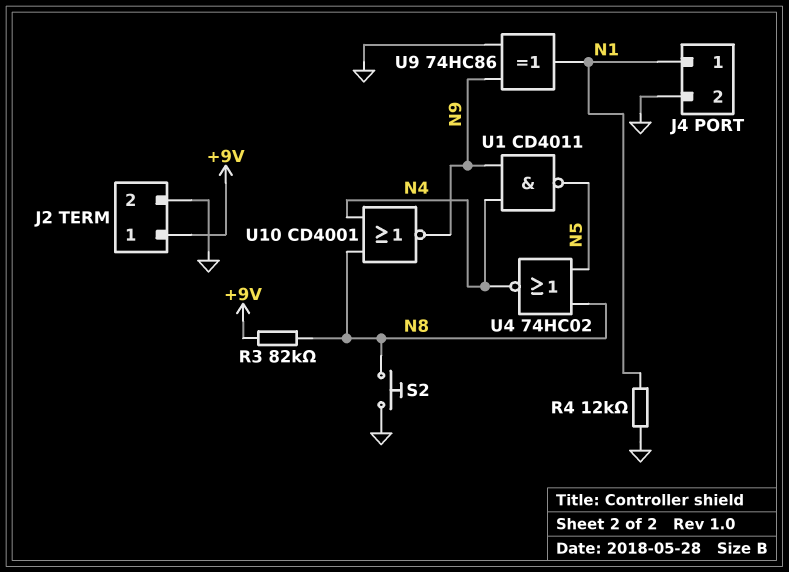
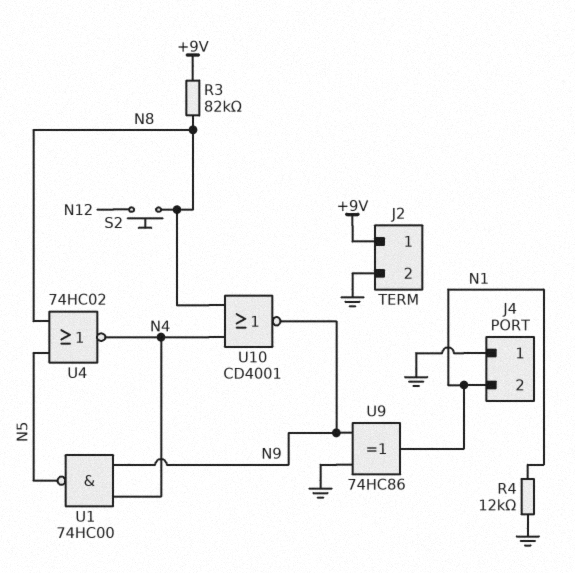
J4 pin 1: N1 -> GND
J4 pin 2: GND -> N1
S2: button (GND, N8) -> button (N8, N12)
U1: NAND CD4011 (in N4, in N9, out N5) -> NAND 74HC00 (in N4, in N9, out N5)

